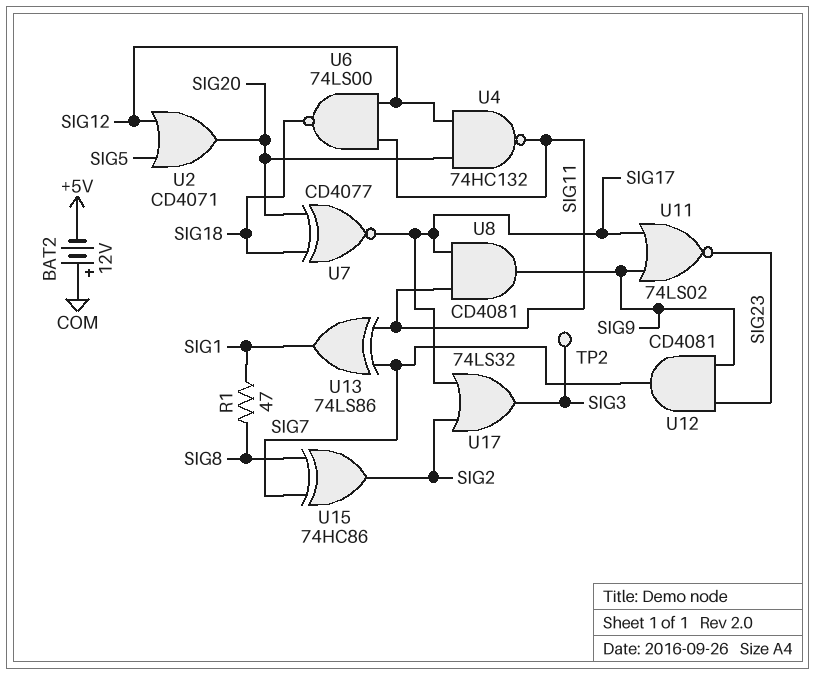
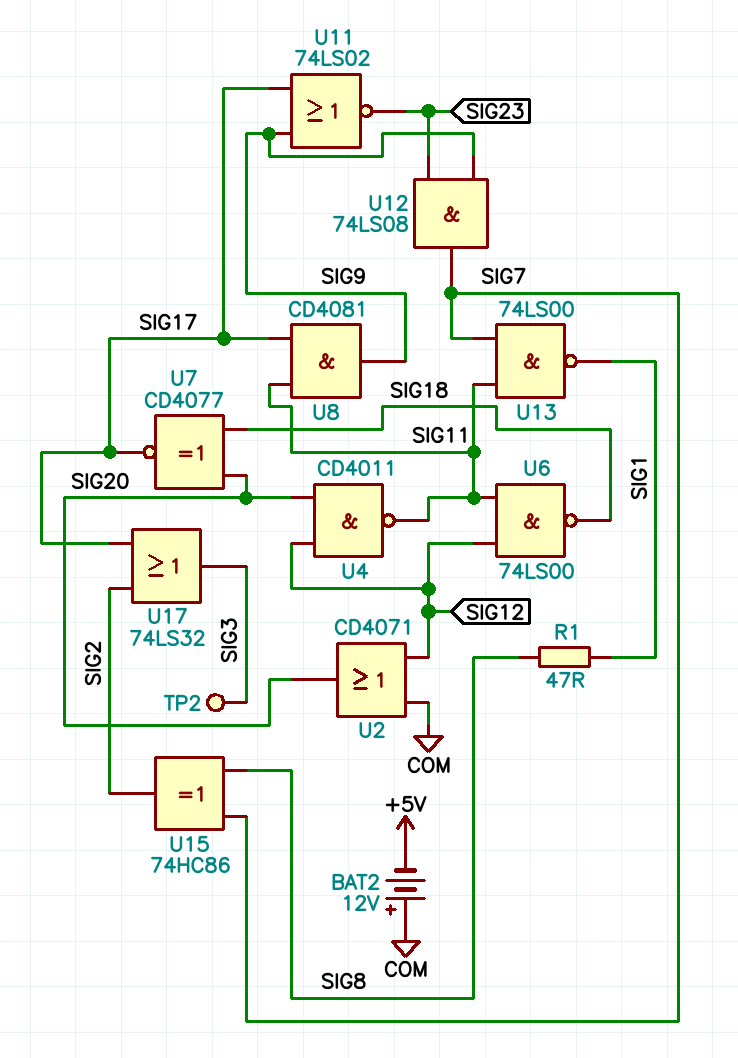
U2: OR CD4071 (in SIG5, in SIG12, out SIG20) -> OR CD4071 (in COM, in SIG12, out SIG20)
U4: NAND 74HC132 (in SIG12, in SIG20, out SIG11) -> NAND CD4011 (in SIG12, in SIG20, out SIG11)
U12: AND CD4081 (in SIG9, in SIG23, out SIG7) -> AND 74LS08 (in SIG9, in SIG23, out SIG7)
U13: XOR 74LS86 (in SIG7, in SIG11, out SIG1) -> NAND 74LS00 (in SIG7, in SIG11, out SIG1)

